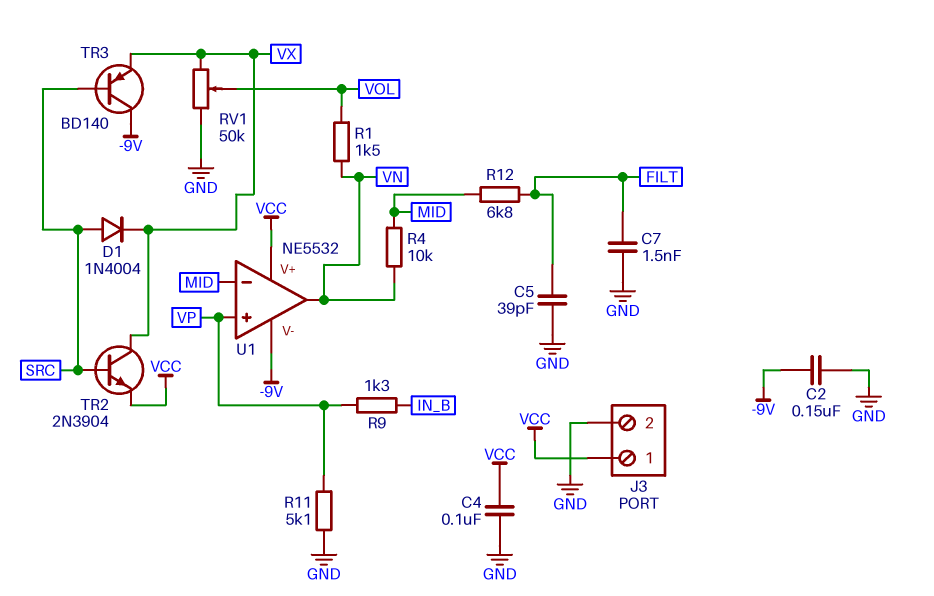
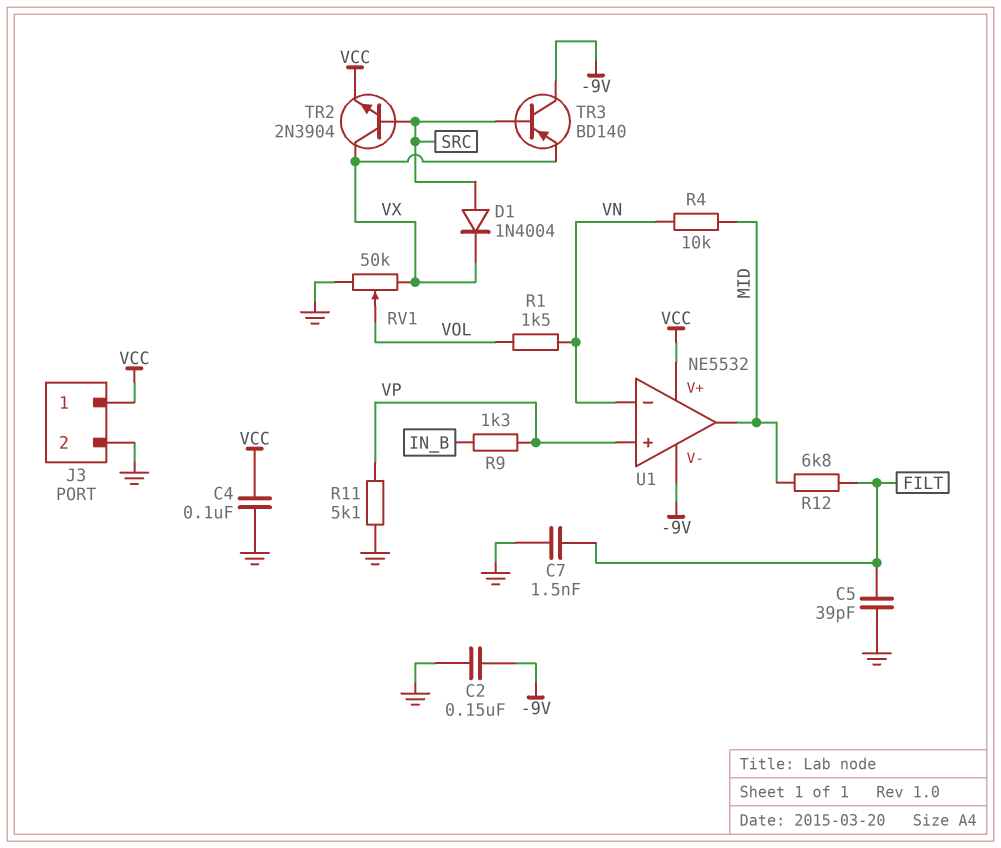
U1 pin in-: MID -> VN
U1 pin out: VN -> MID

